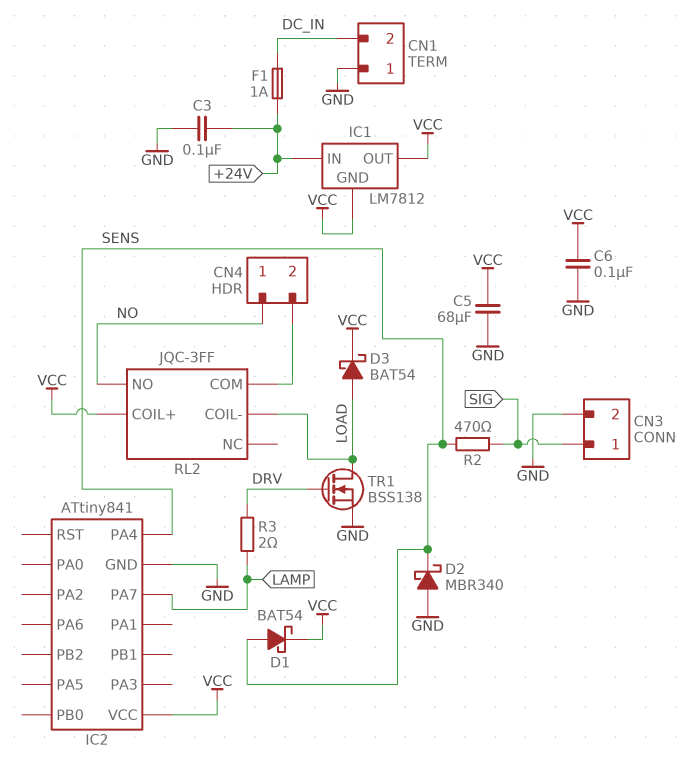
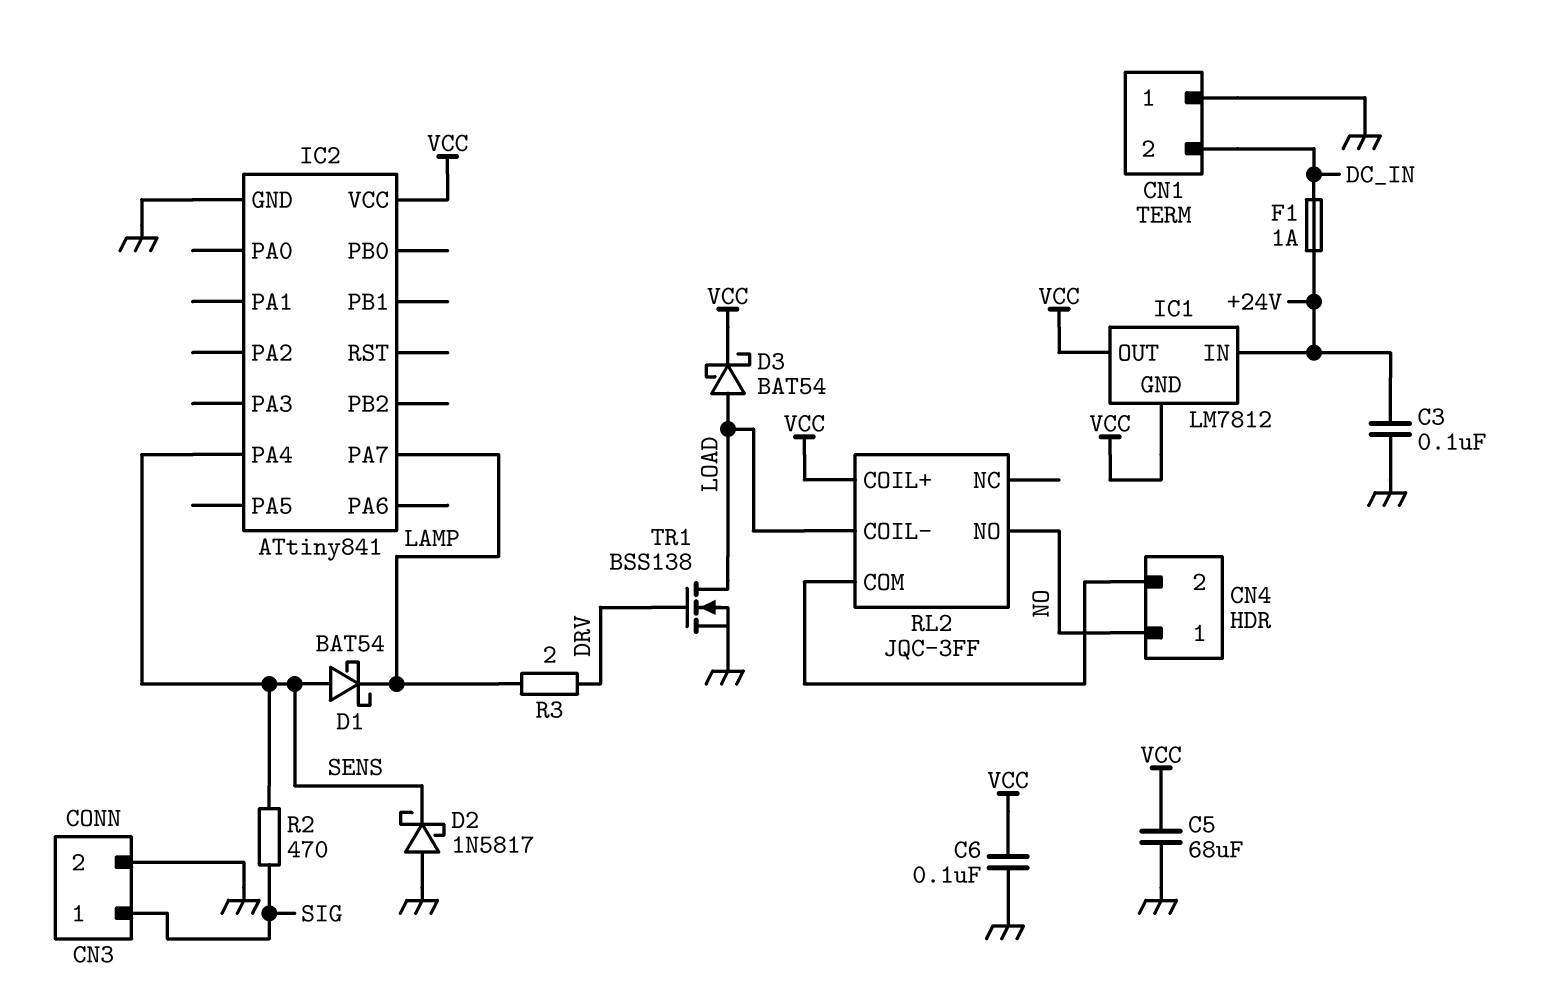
D1: schottky BAT54 (A SENS, K VCC) -> schottky BAT54 (A SENS, K LAMP)
D2: schottky MBR340 (A GND, K SENS) -> schottky 1N5817 (A GND, K SENS)

